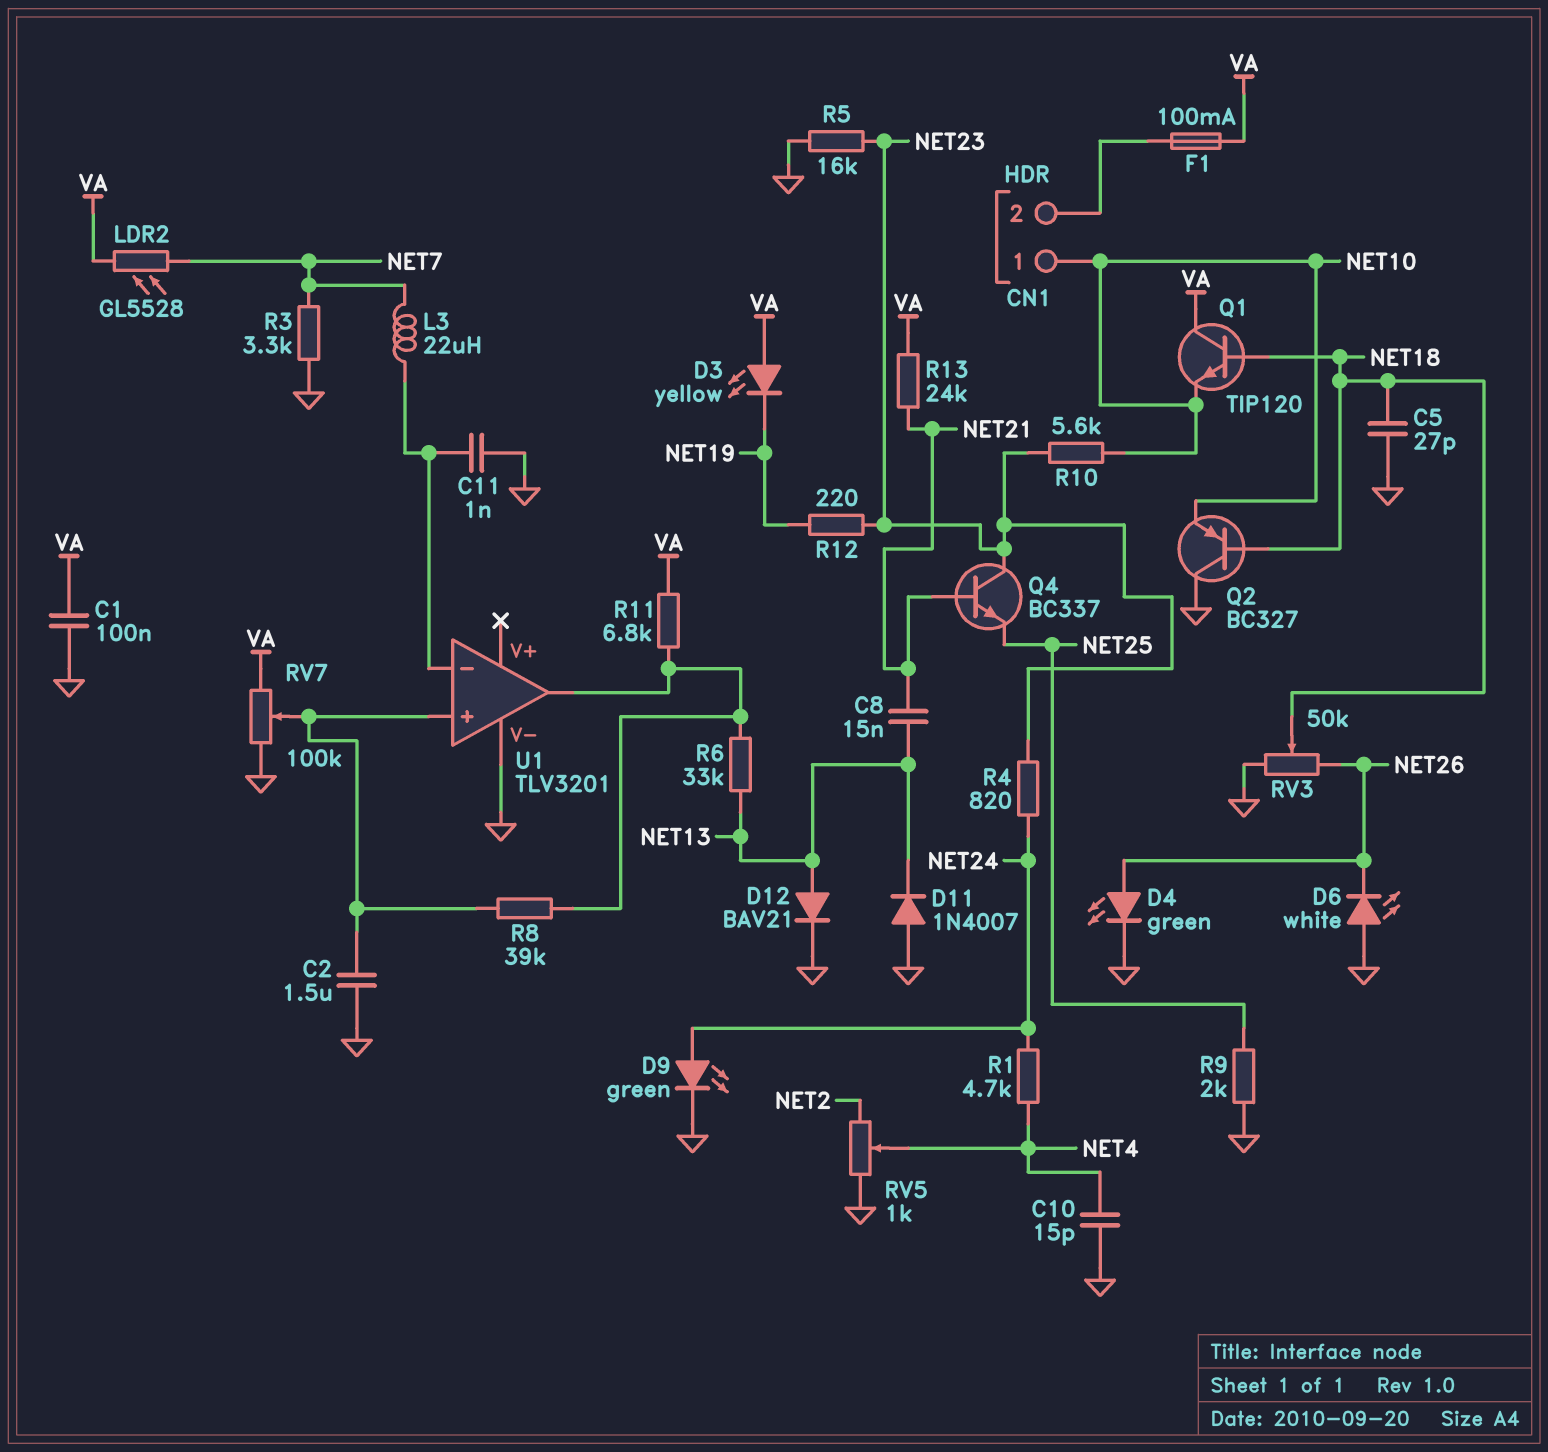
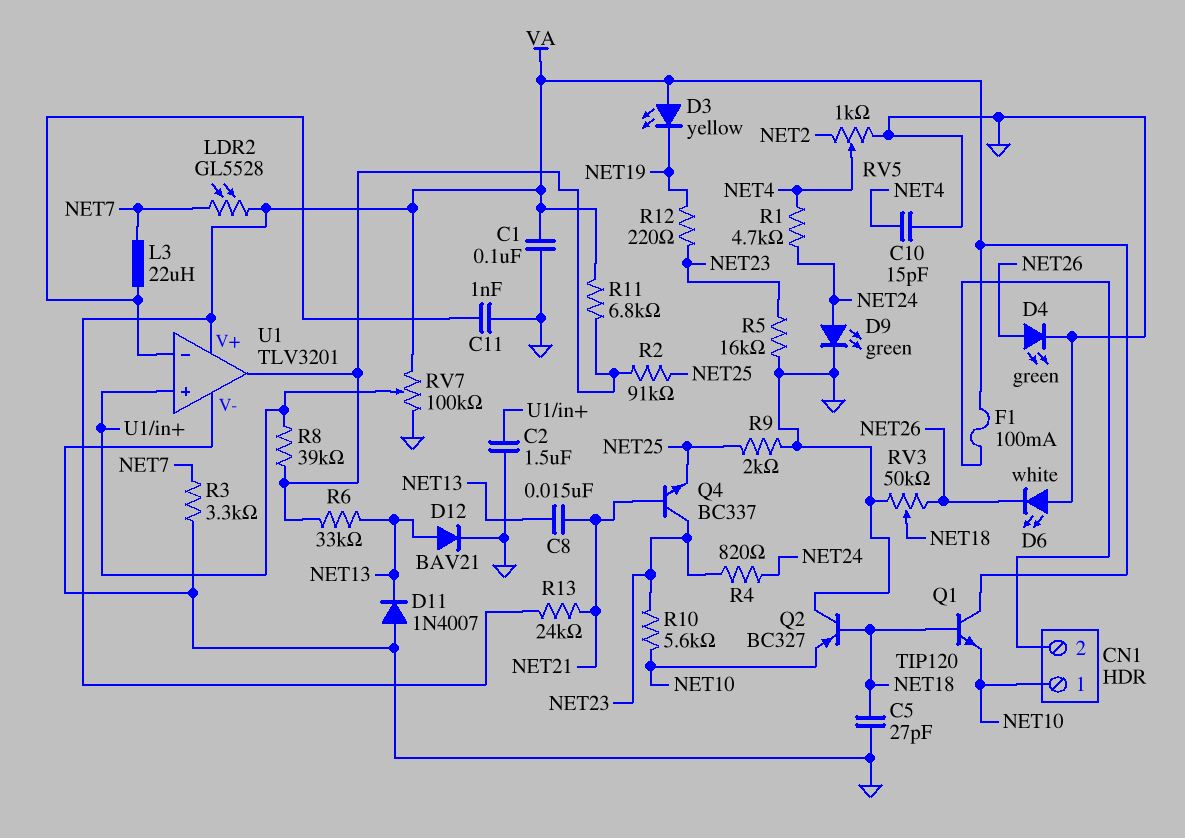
R2: none -> 91k (NET25, U1/out)
U1 pin V+: none -> VA

